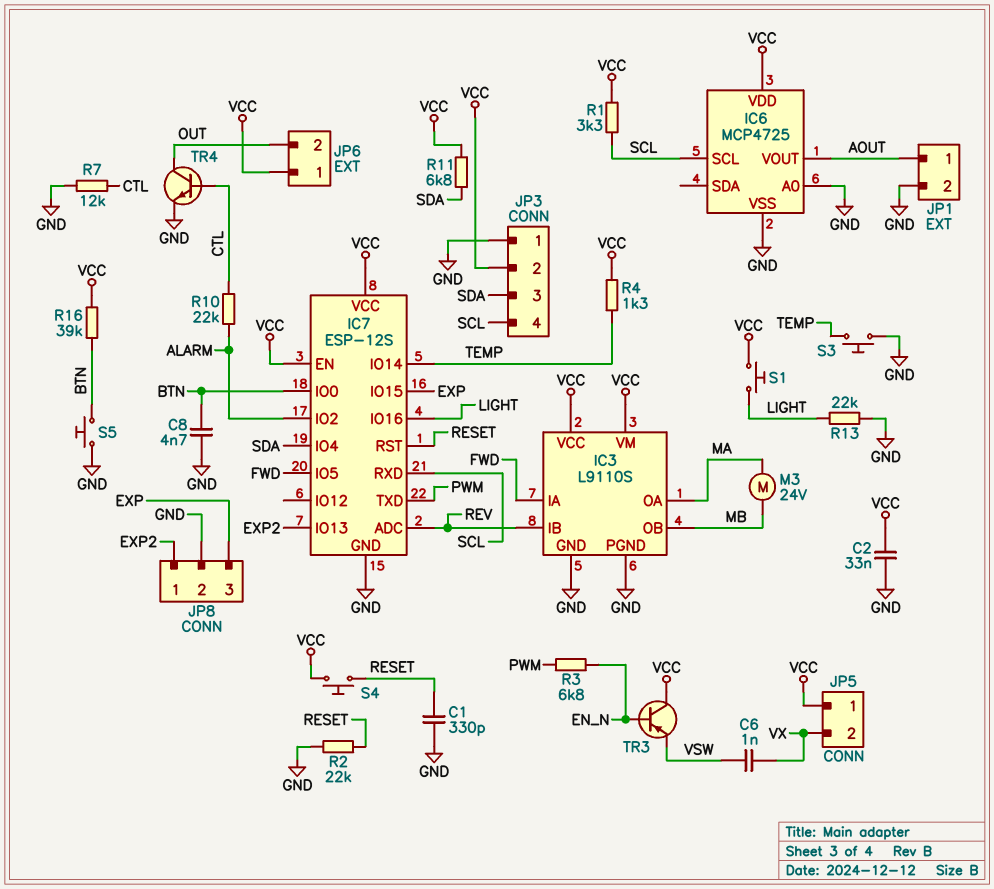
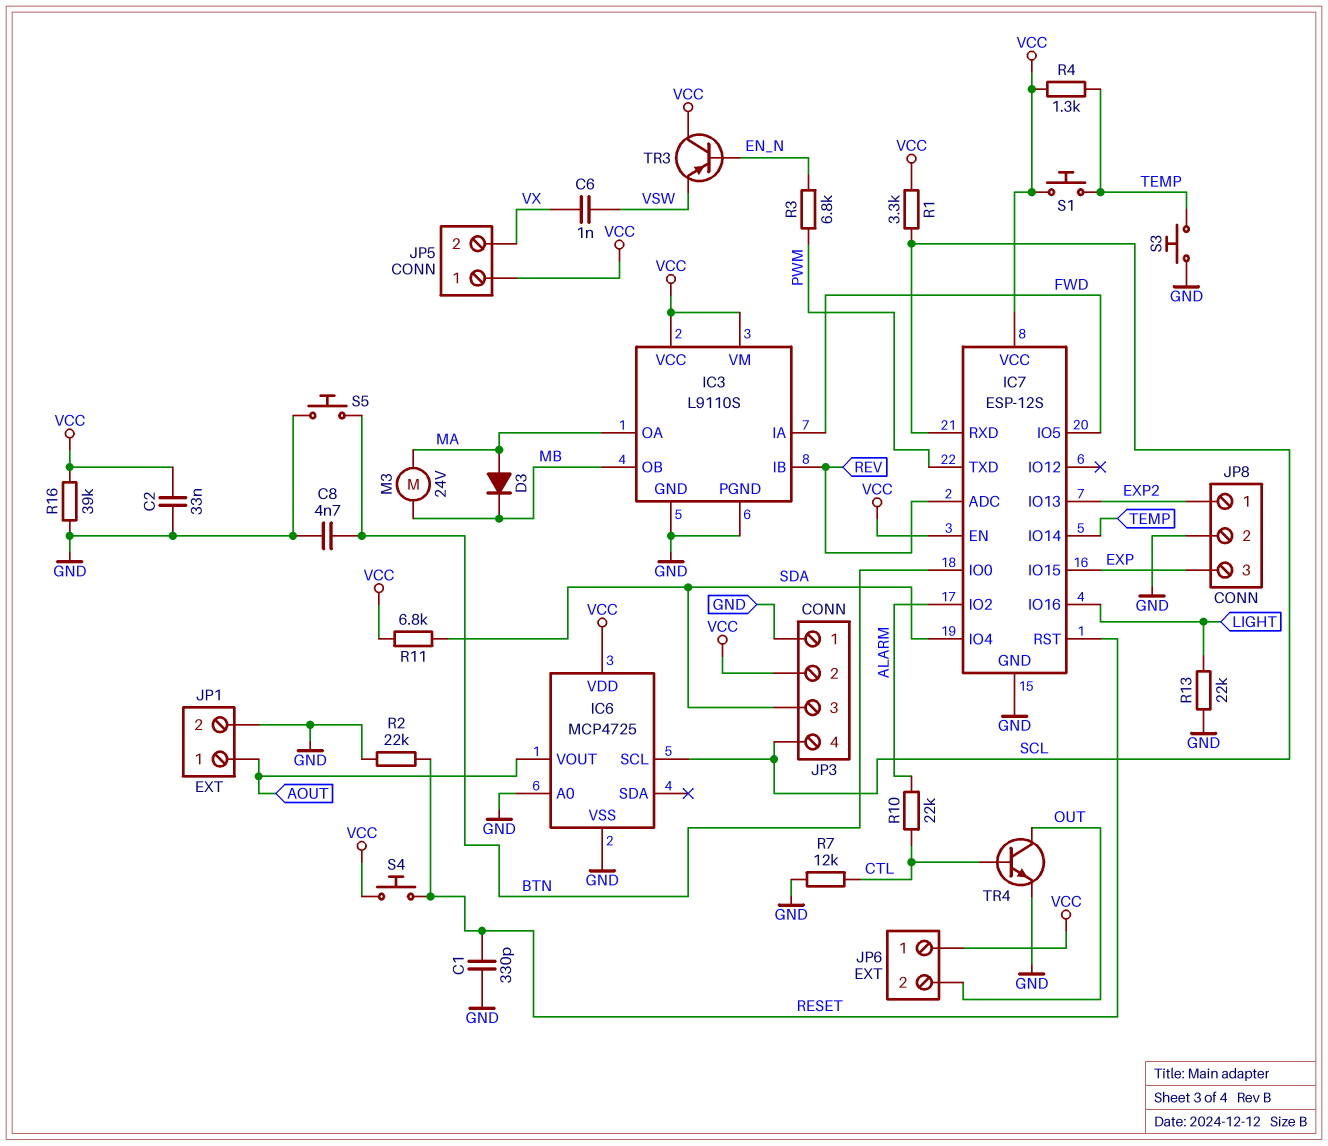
D3: none -> diode (A MA, K MB)
R16: 39k (BTN, VCC) -> 39k (GND, VCC)
S1: button (LIGHT, VCC) -> button (TEMP, VCC)

